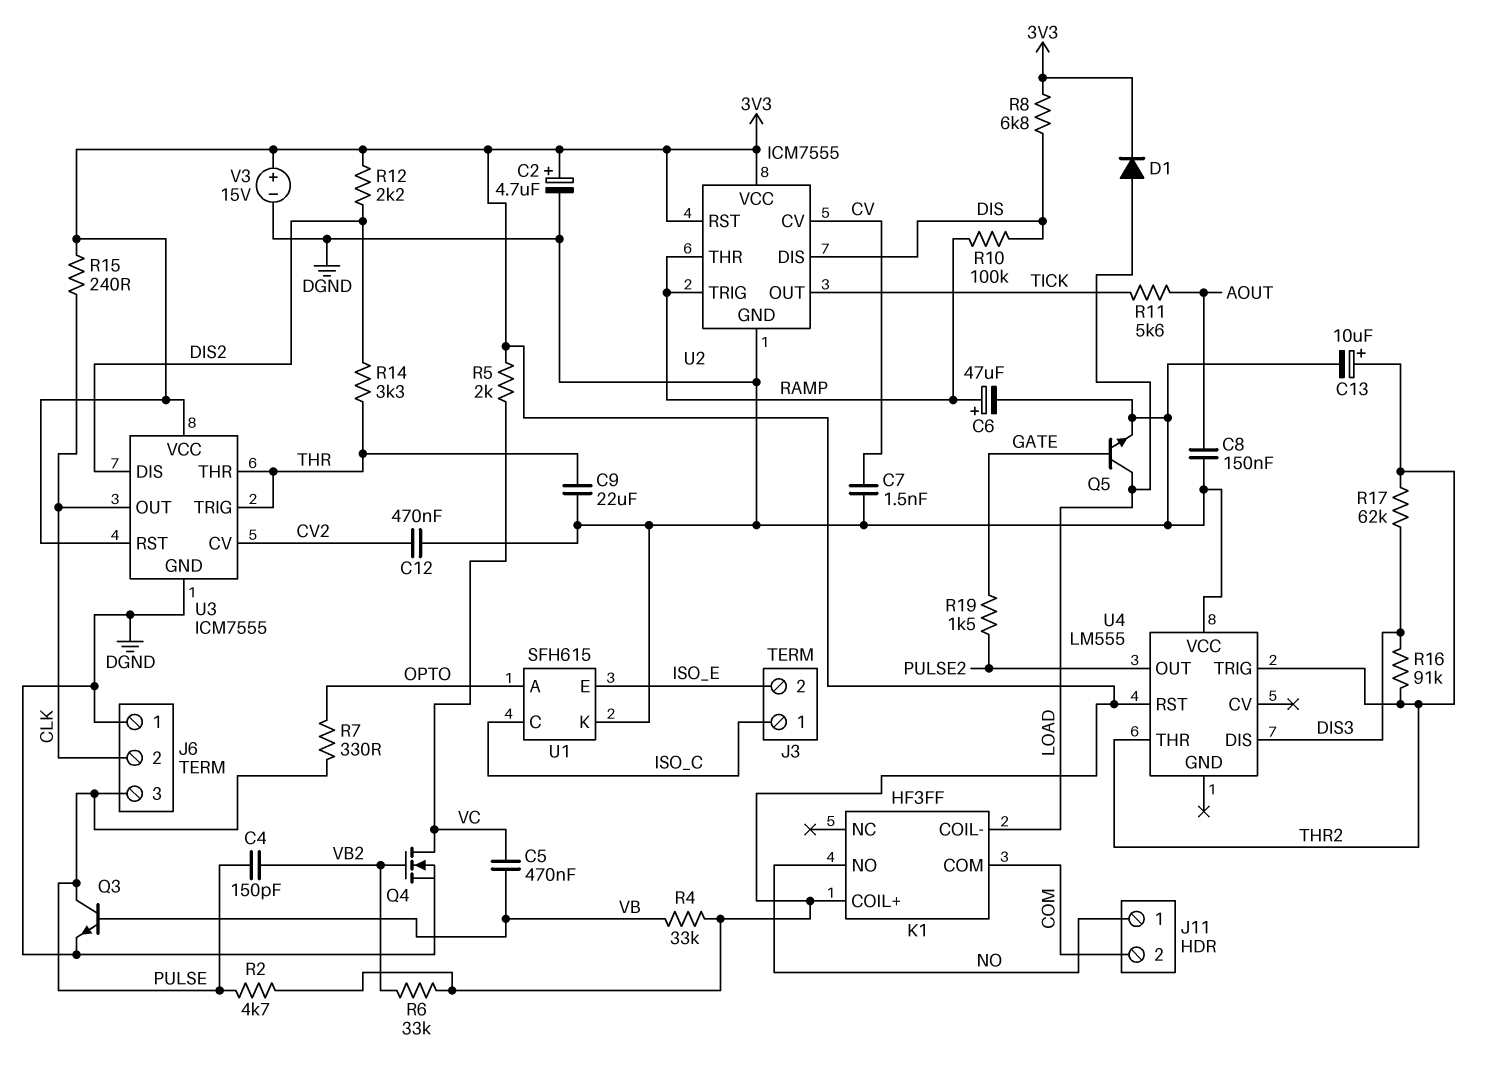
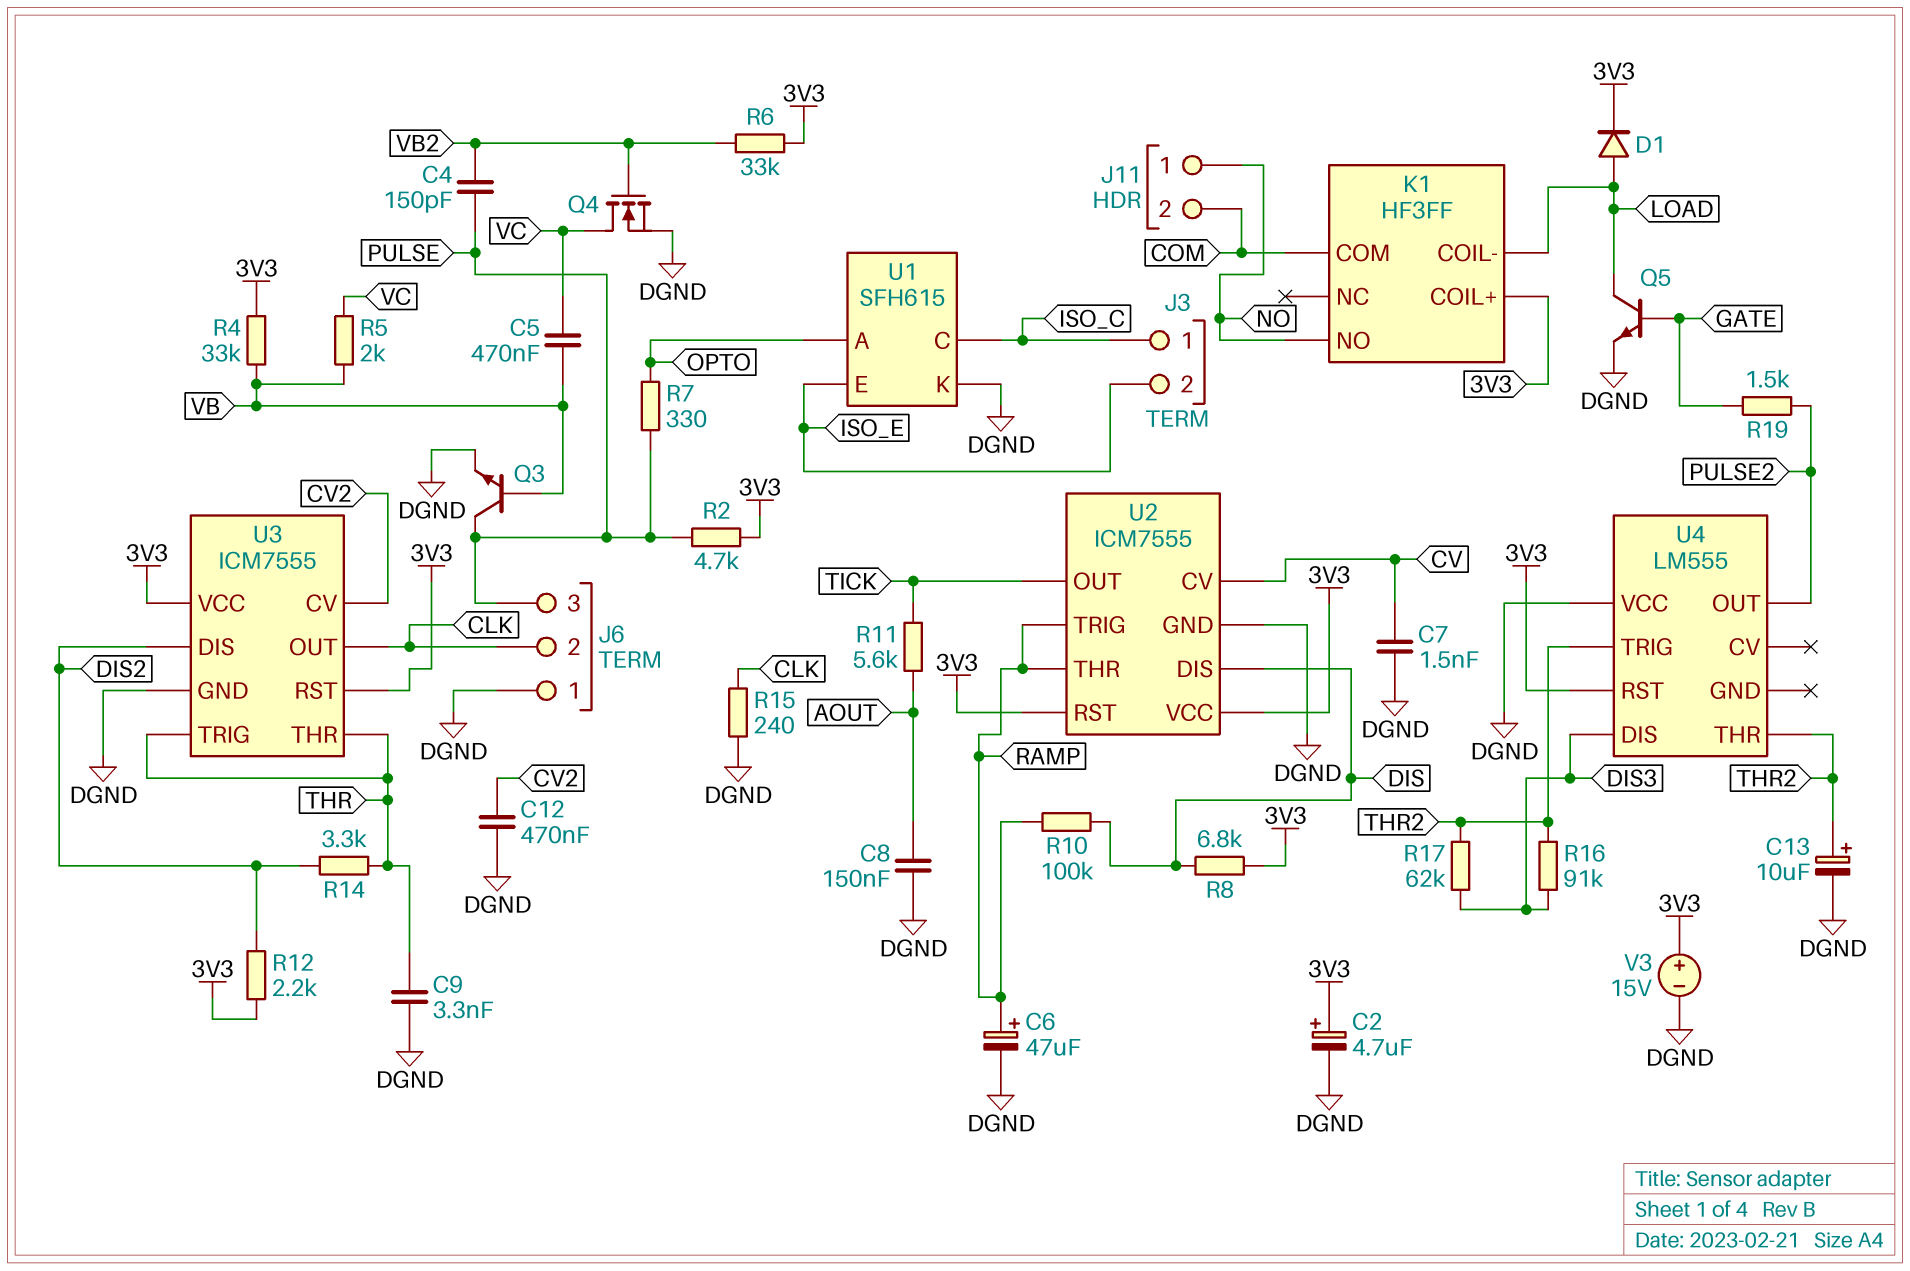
C9: 22uF (DGND, THR) -> 3.3nF (DGND, THR)
R5: 2k (3V3, VC) -> 2k (VB, VC)
R15: 240 (3V3, CLK) -> 240 (CLK, DGND)

